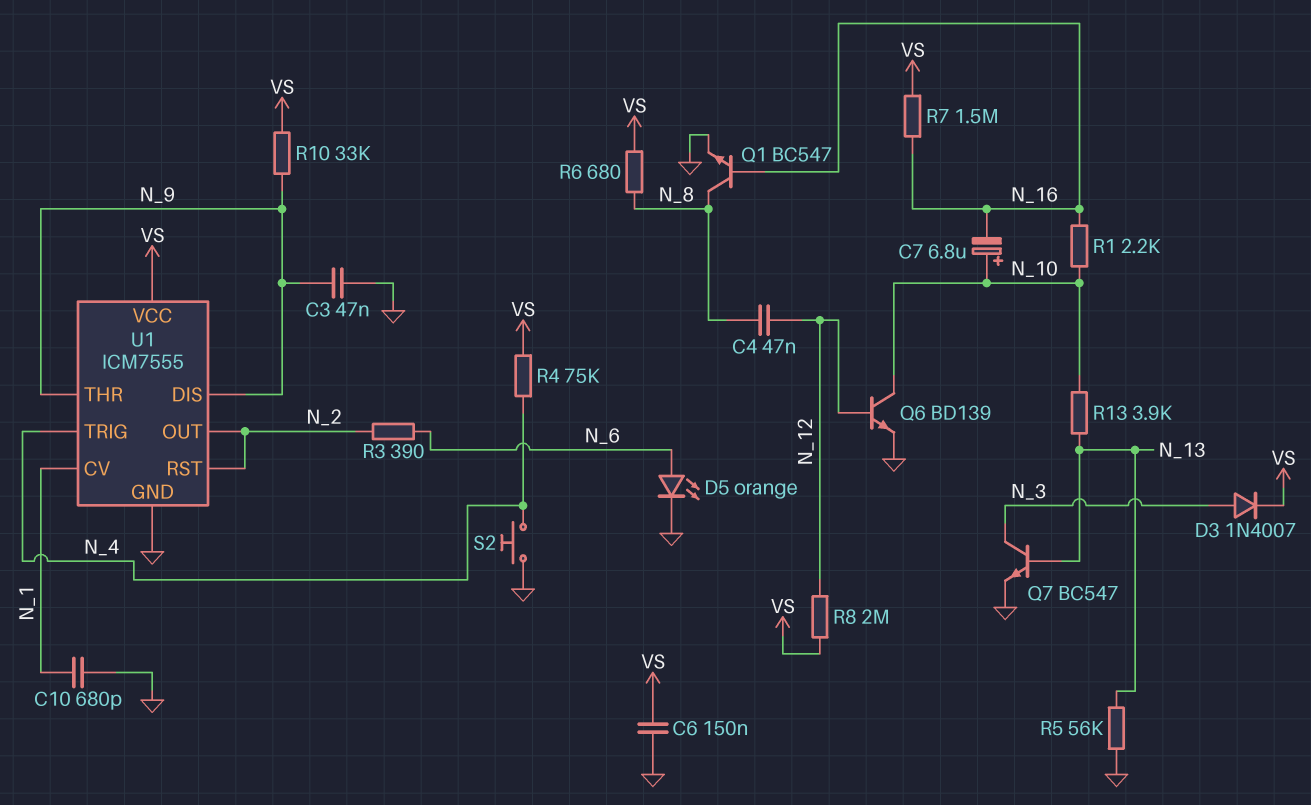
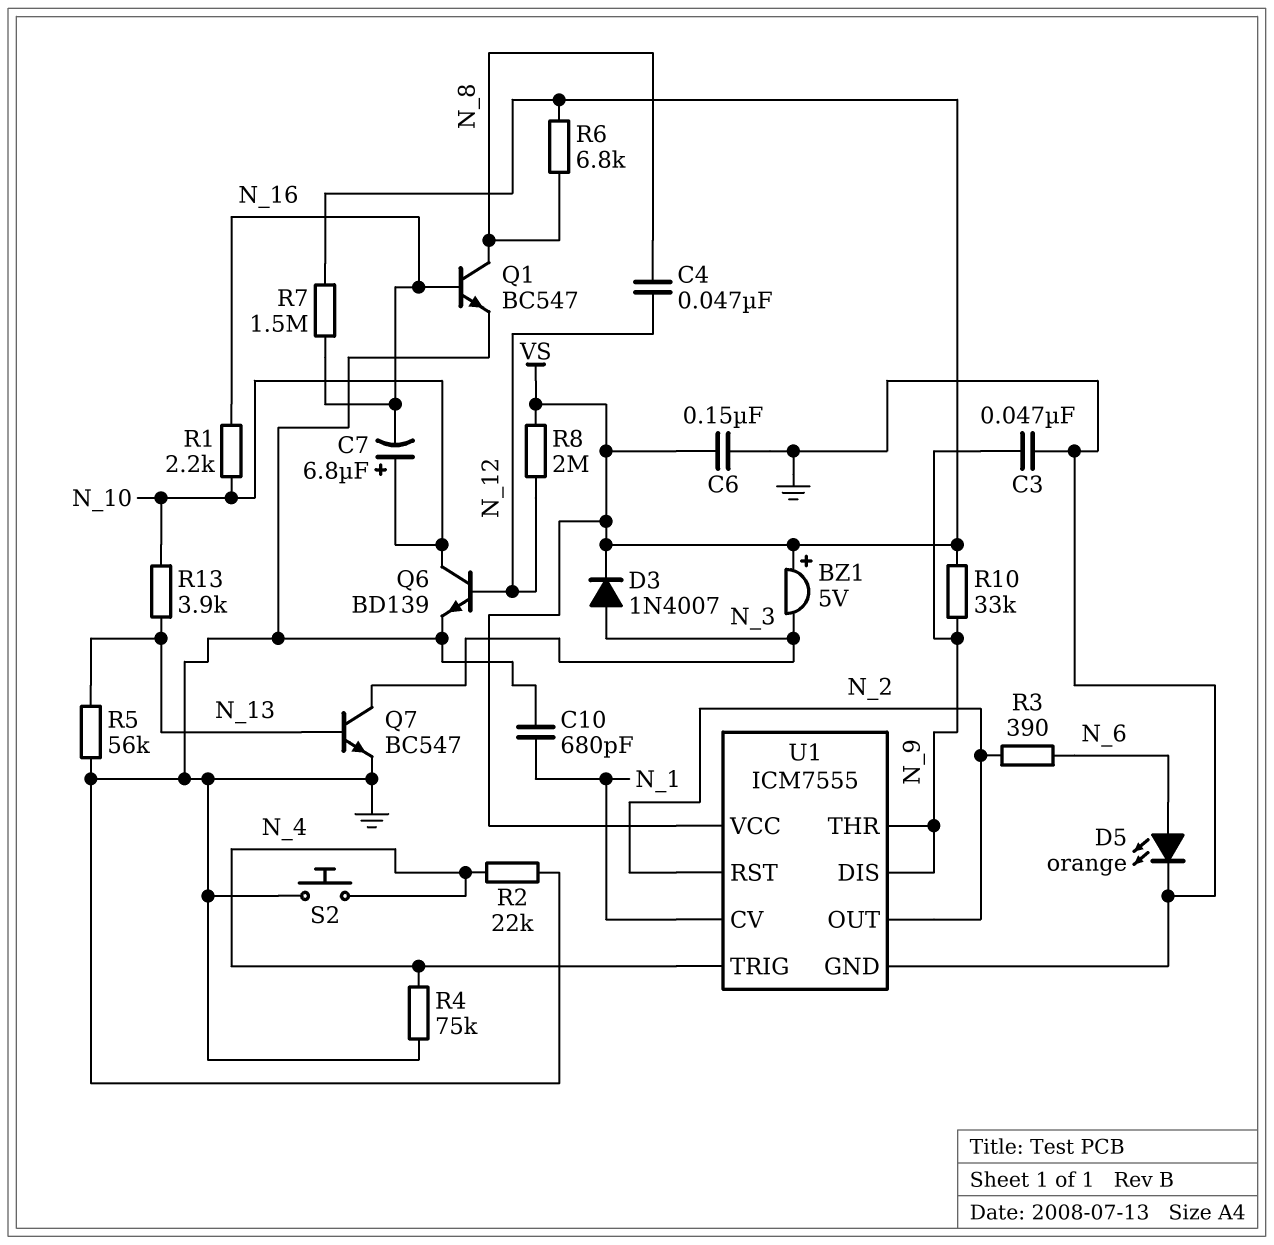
BZ1: none -> buzzer 5V (plus VS, minus N_3)
R2: none -> 22k (GND, N_4)
R4: 75k (N_4, VS) -> 75k (GND, N_4)
R6: 680 (N_8, VS) -> 6.8k (N_8, VS)

